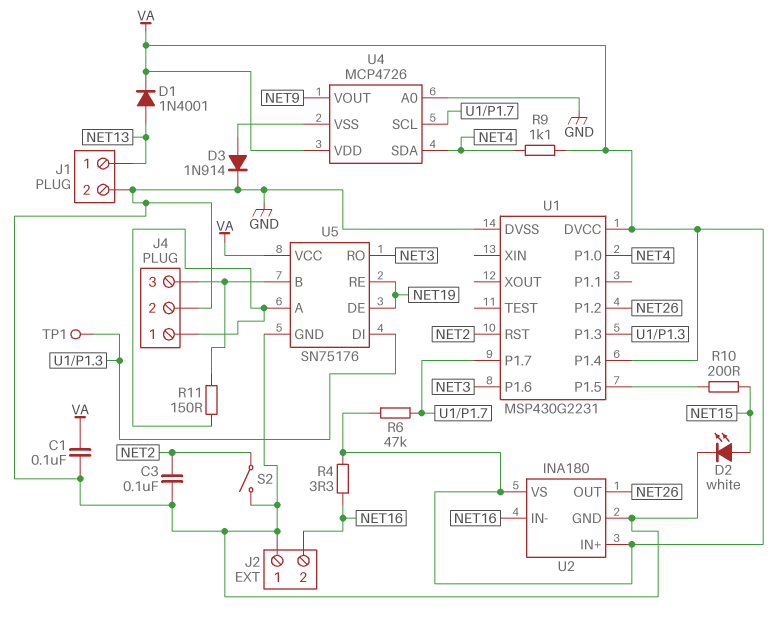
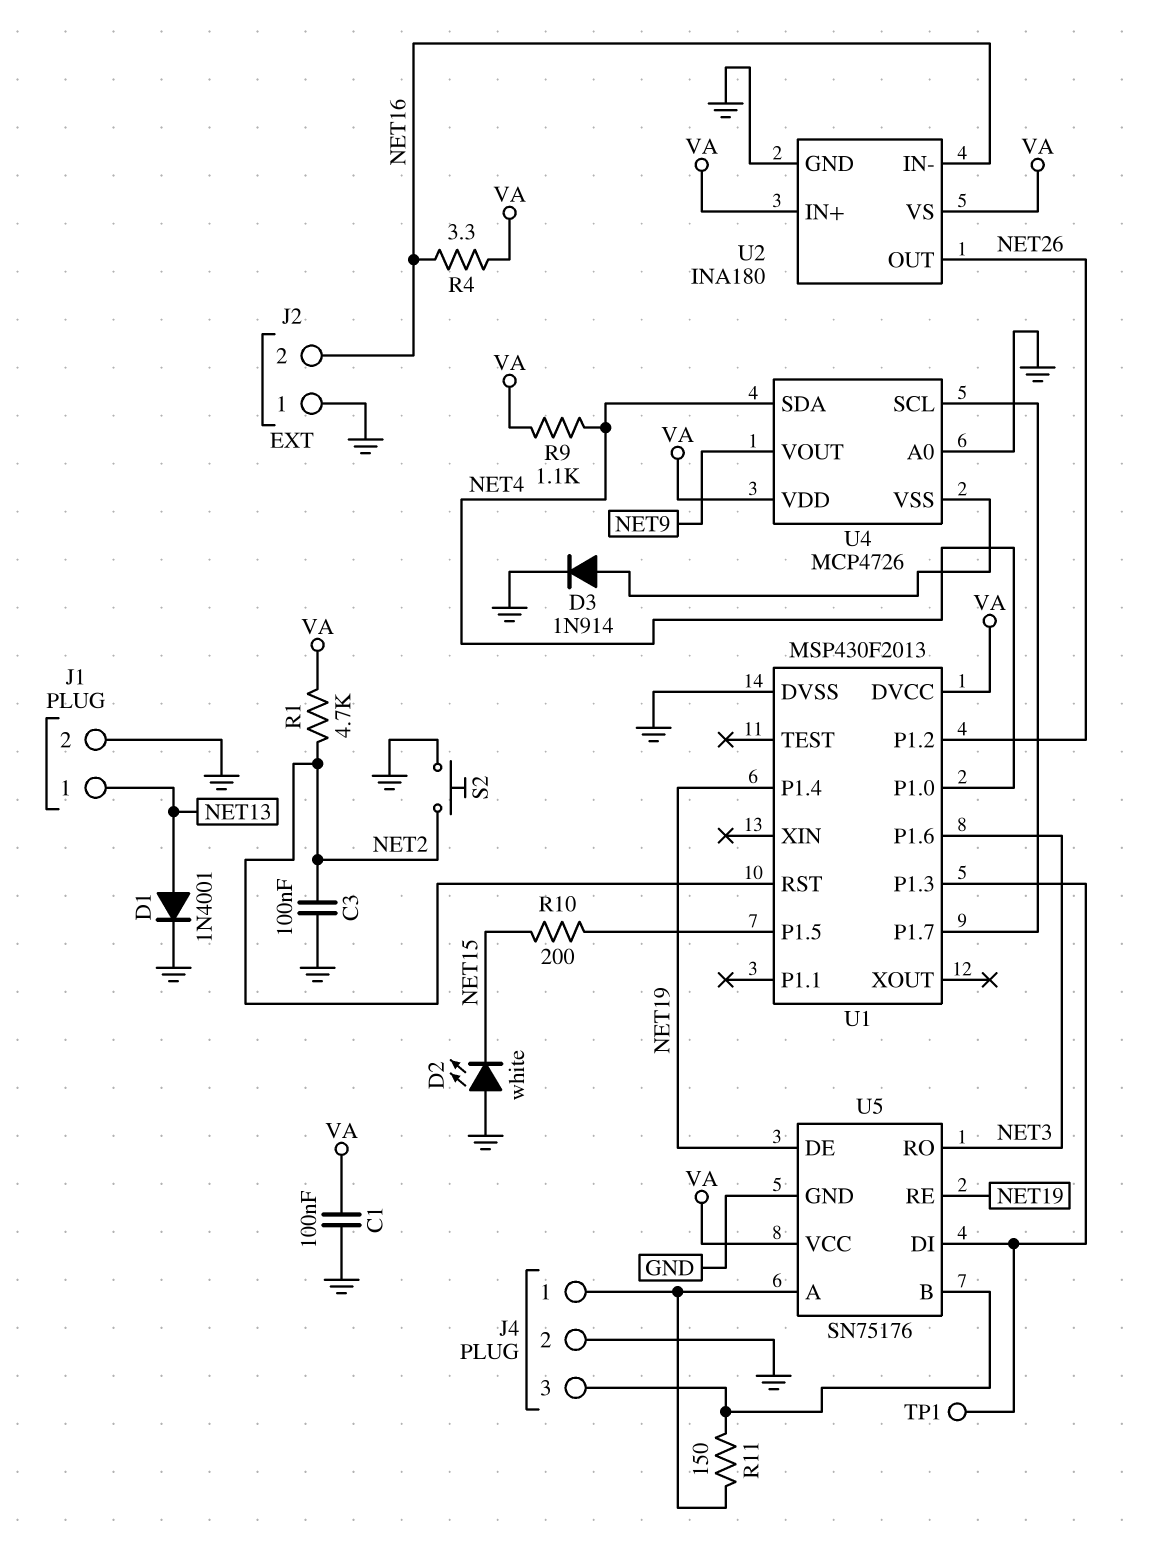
D1: diode 1N4001 (A NET13, K VA) -> diode 1N4001 (A NET13, K GND)
D2: LED white (A NET15, K GND) -> LED white (A GND, K NET15)
R1: none -> 4.7k (NET2, VA)
R6: 47k (U1/P1.7, VA) -> none
S2: switch (GND, NET2) -> button (GND, NET2)
U1: MSP430G2231 -> MSP430F2013
U1 pin P1.4: VA -> NET19

